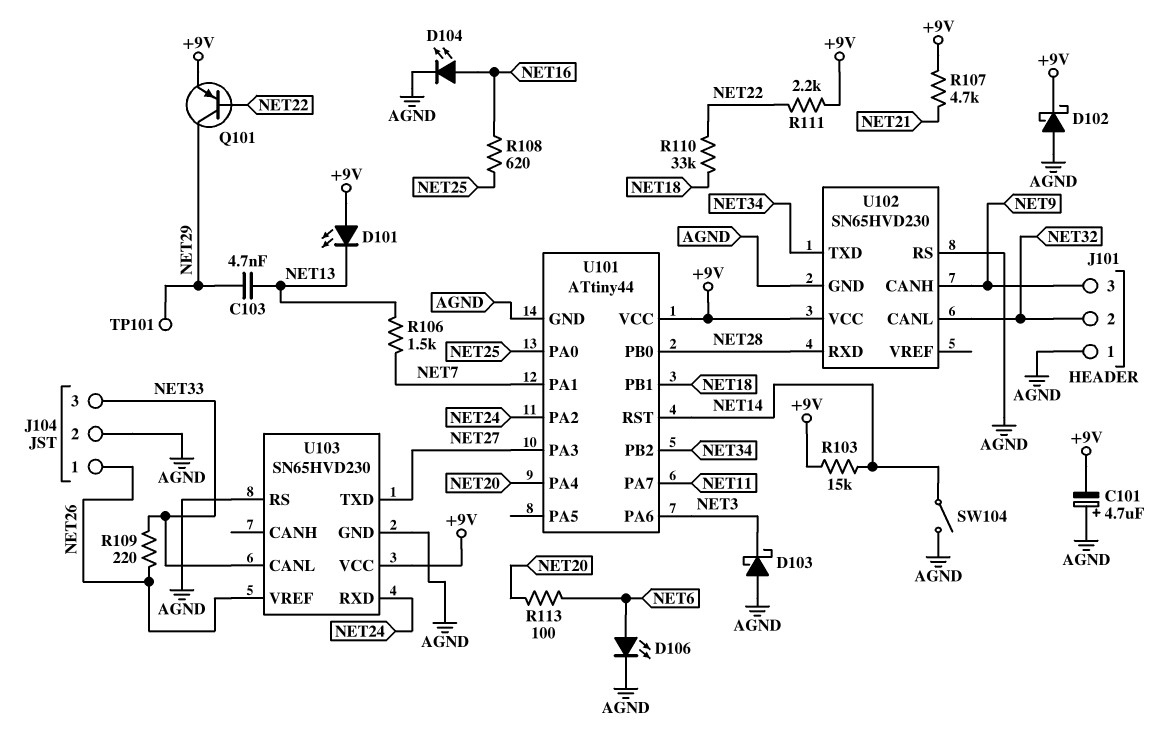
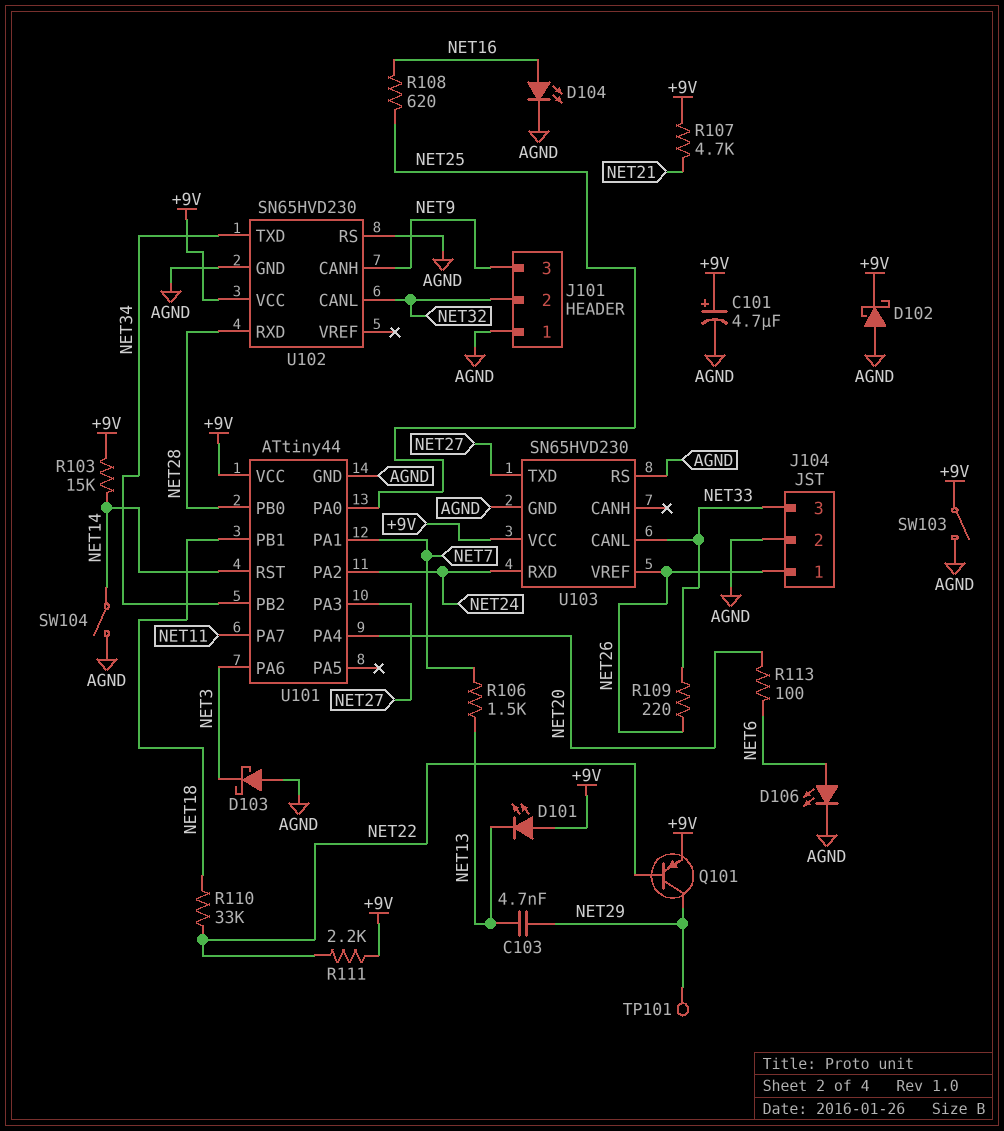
C101: 4.7uF (plus AGND, minus +9V) -> 4.7uF (plus +9V, minus AGND)
SW103: none -> switch (+9V, AGND)

